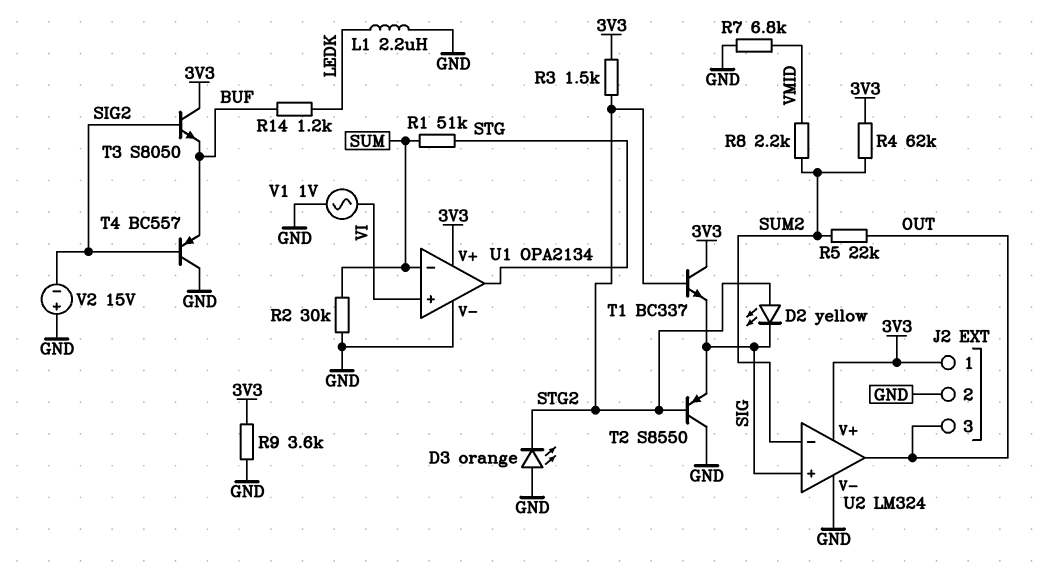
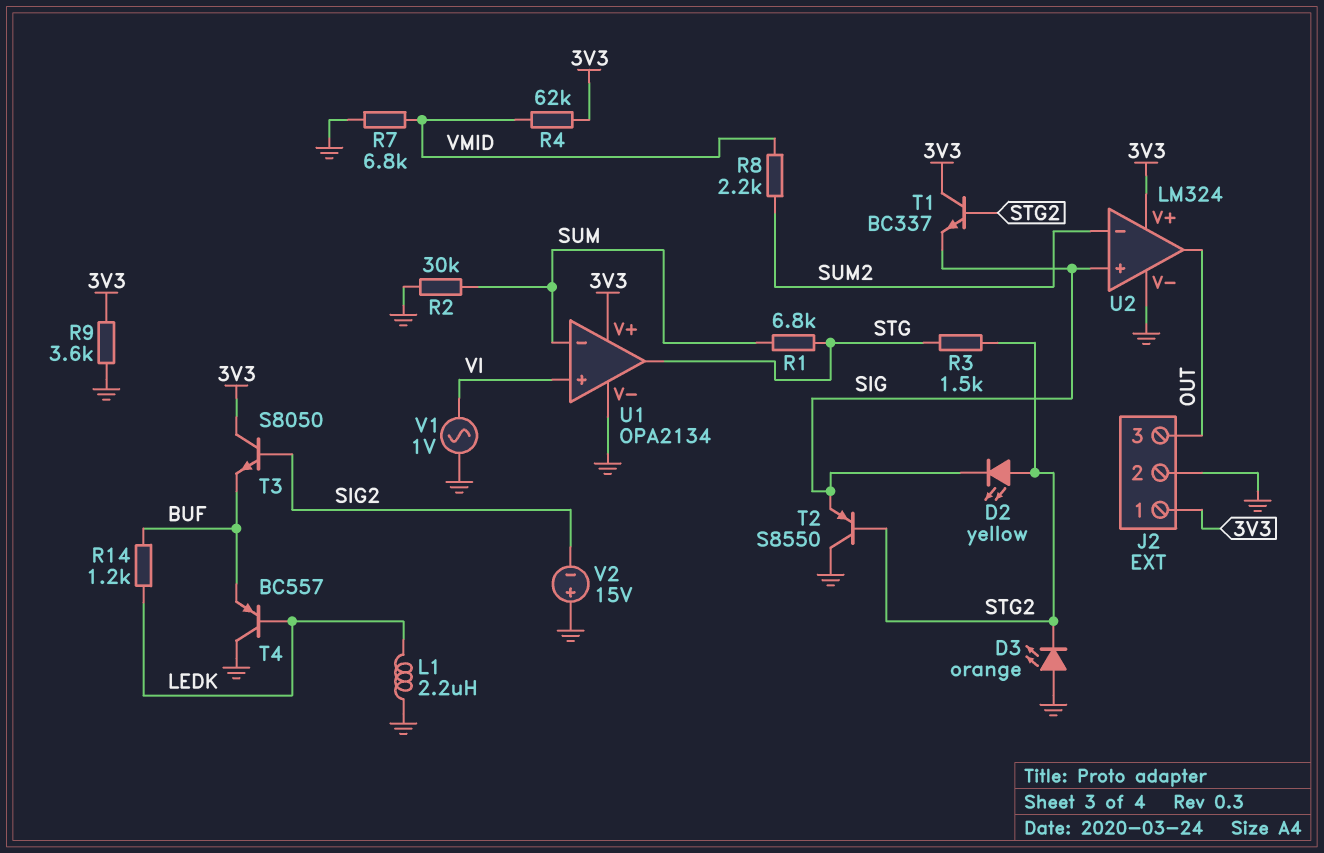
R1: 51k (STG, SUM) -> 6.8k (STG, SUM)
R3: 1.5k (3V3, STG2) -> 1.5k (STG, STG2)
R4: 62k (3V3, SUM2) -> 62k (3V3, VMID)
R5: 22k (OUT, SUM2) -> none
T4: PNP BC557 (B SIG2, C GND, E BUF) -> PNP BC557 (B LEDK, C GND, E BUF)

